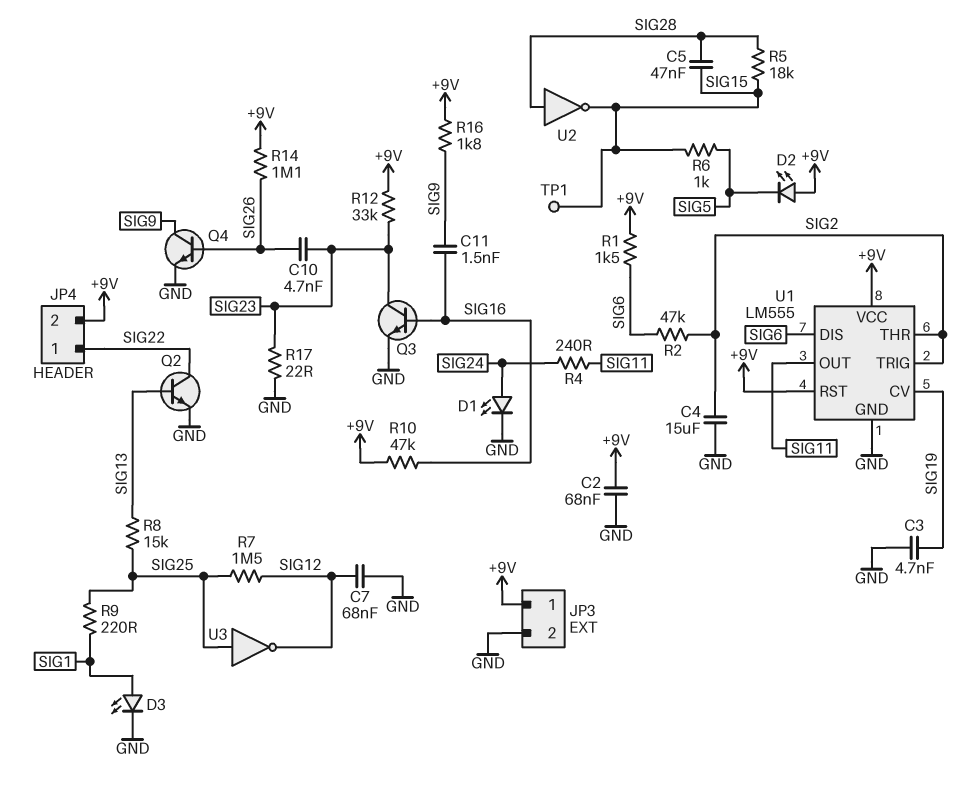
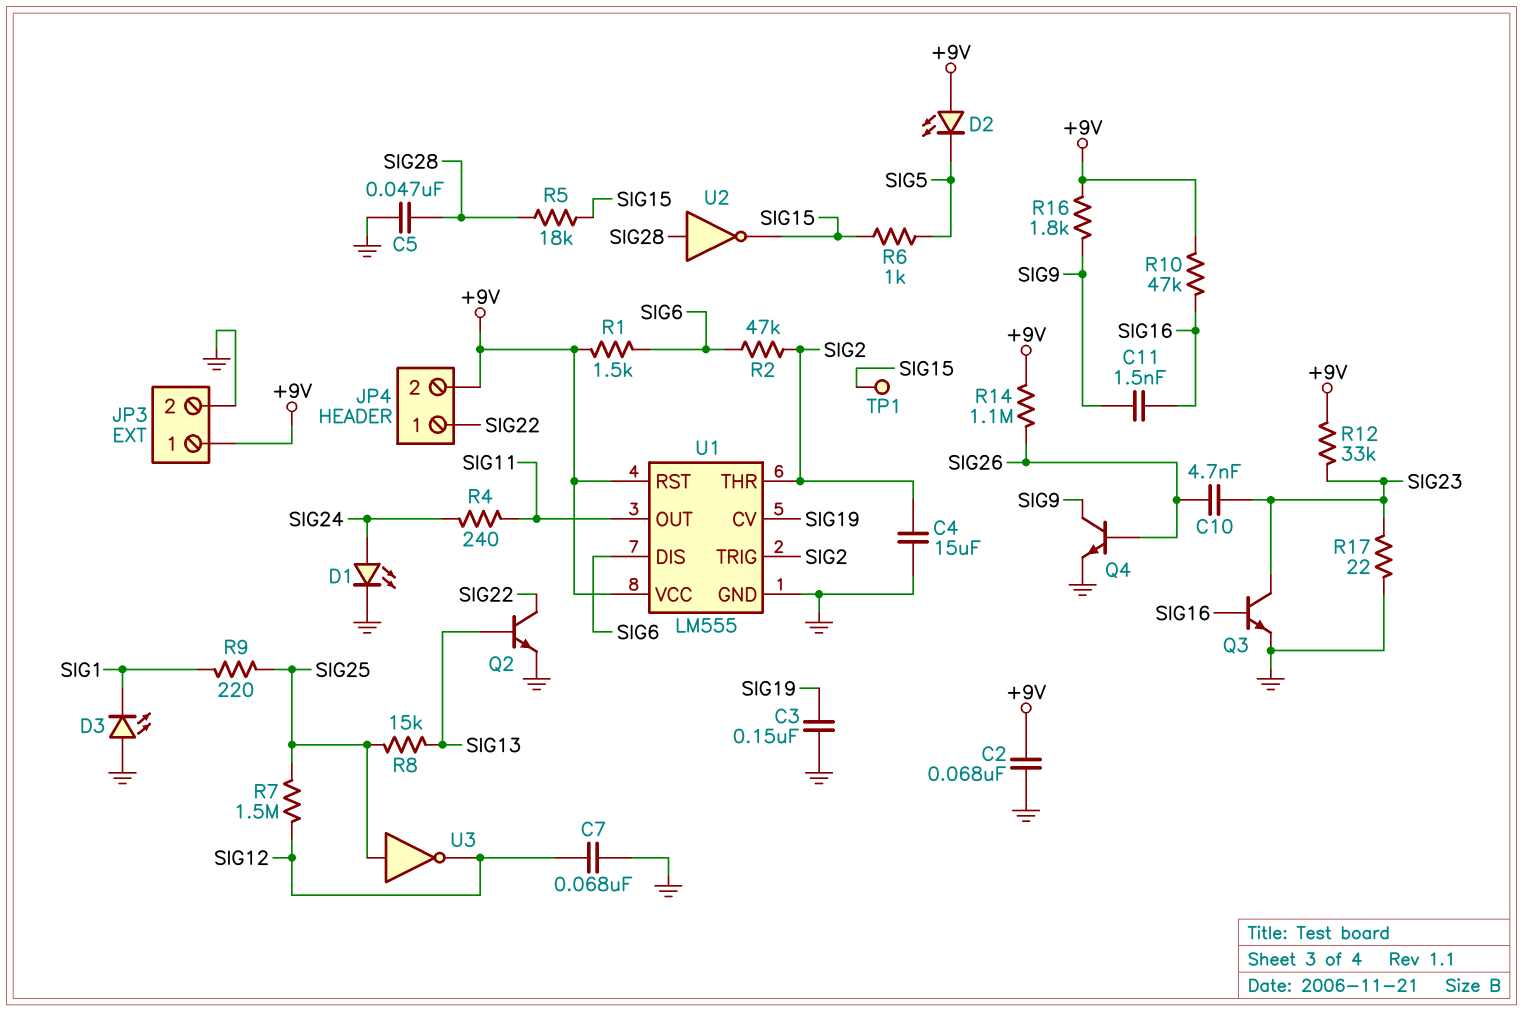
C3: 4.7nF (GND, SIG19) -> 150nF (GND, SIG19)
C5: 47nF (SIG15, SIG28) -> 47nF (GND, SIG28)
D3: LED (A SIG1, K GND) -> LED (A GND, K SIG1)

